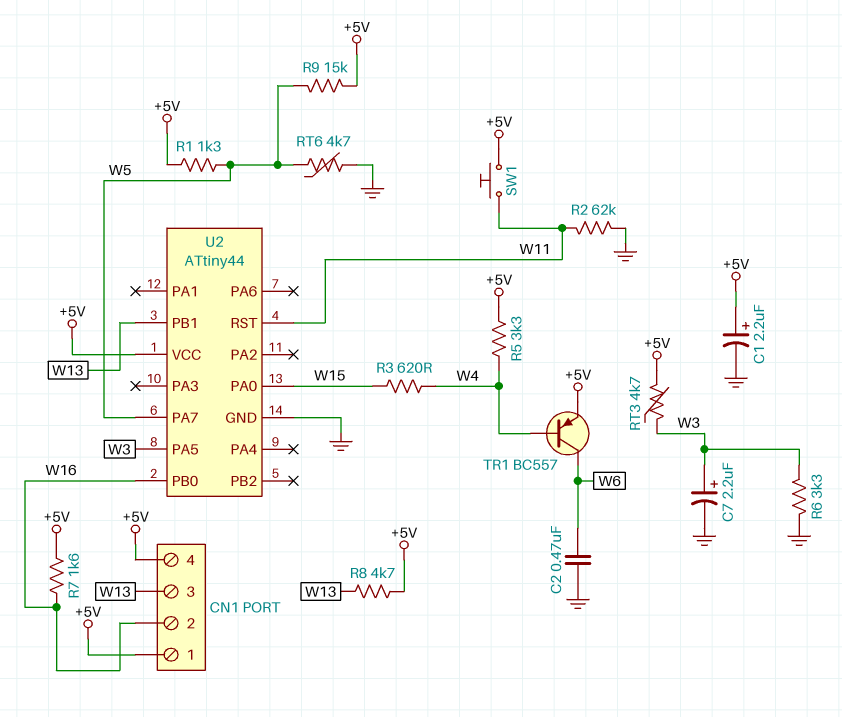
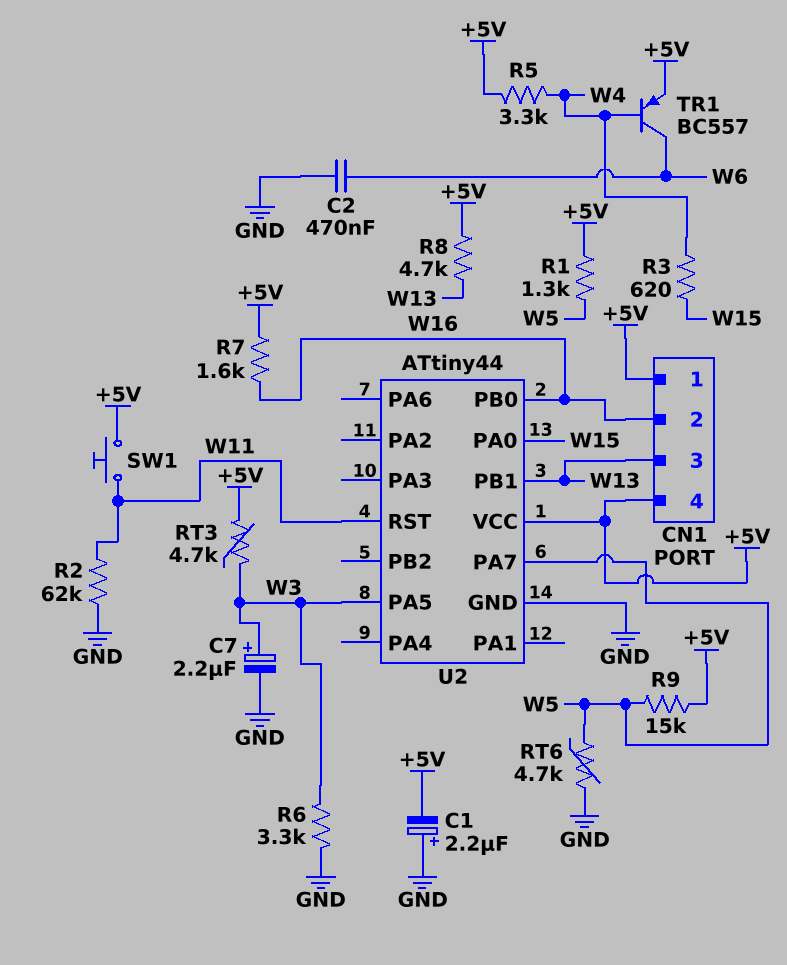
C1: 2.2uF (plus +5V, minus GND) -> 2.2uF (plus GND, minus +5V)

